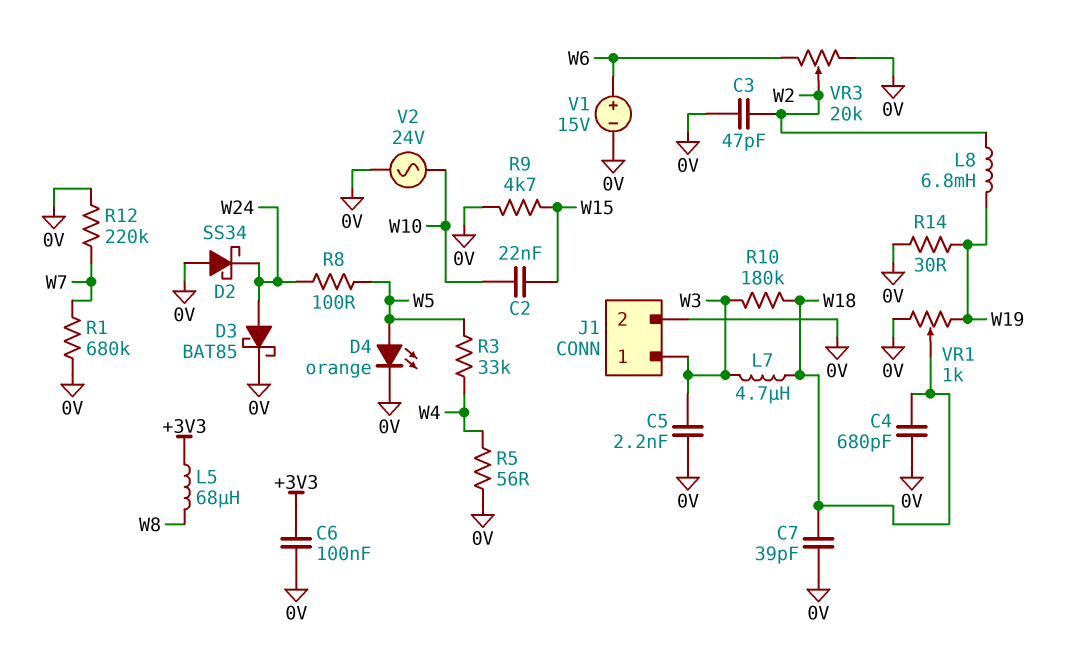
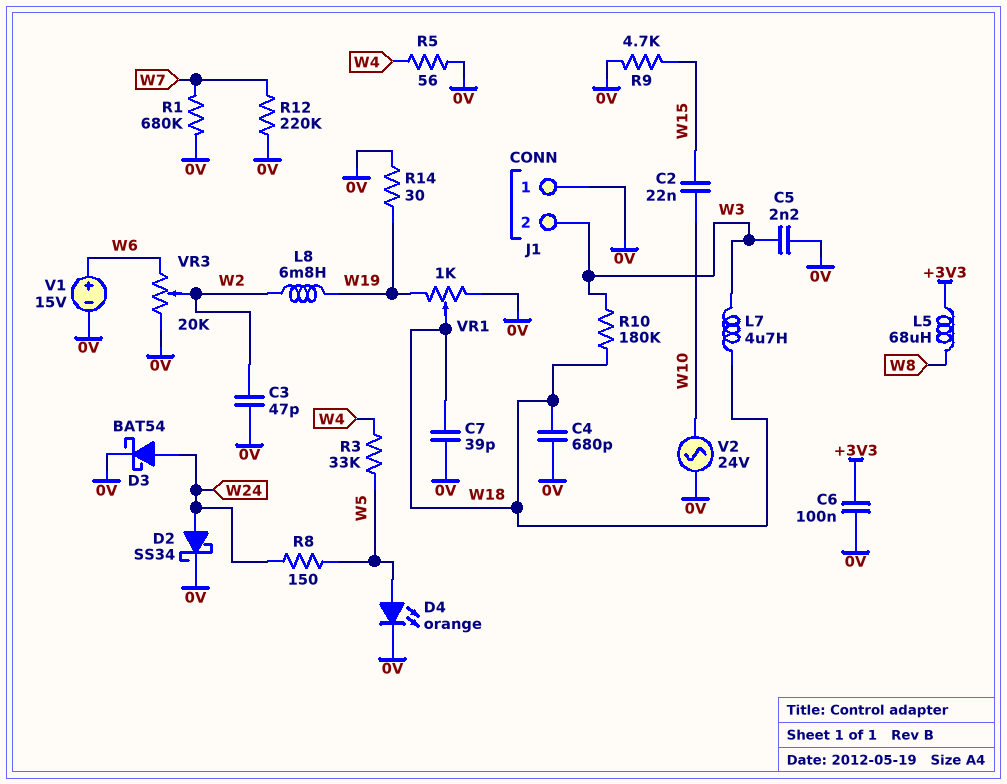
D2: schottky SS34 (A 0V, K W24) -> schottky SS34 (A W24, K 0V)
D3: schottky BAT85 (A W24, K 0V) -> schottky BAT54 (A W24, K 0V)
J1 pin 1: W3 -> 0V
J1 pin 2: 0V -> W3
R8: 100 (W5, W24) -> 150 (W5, W24)

